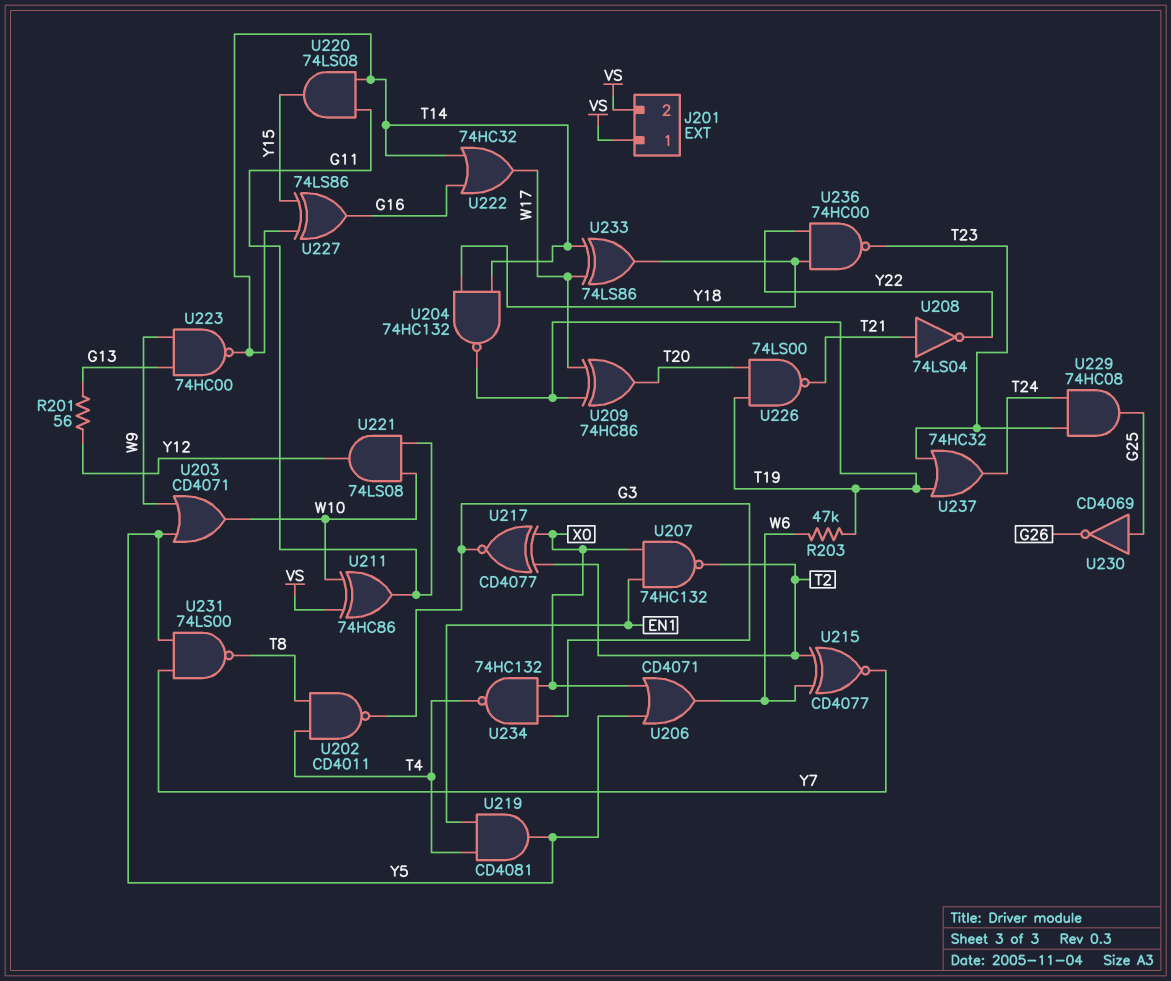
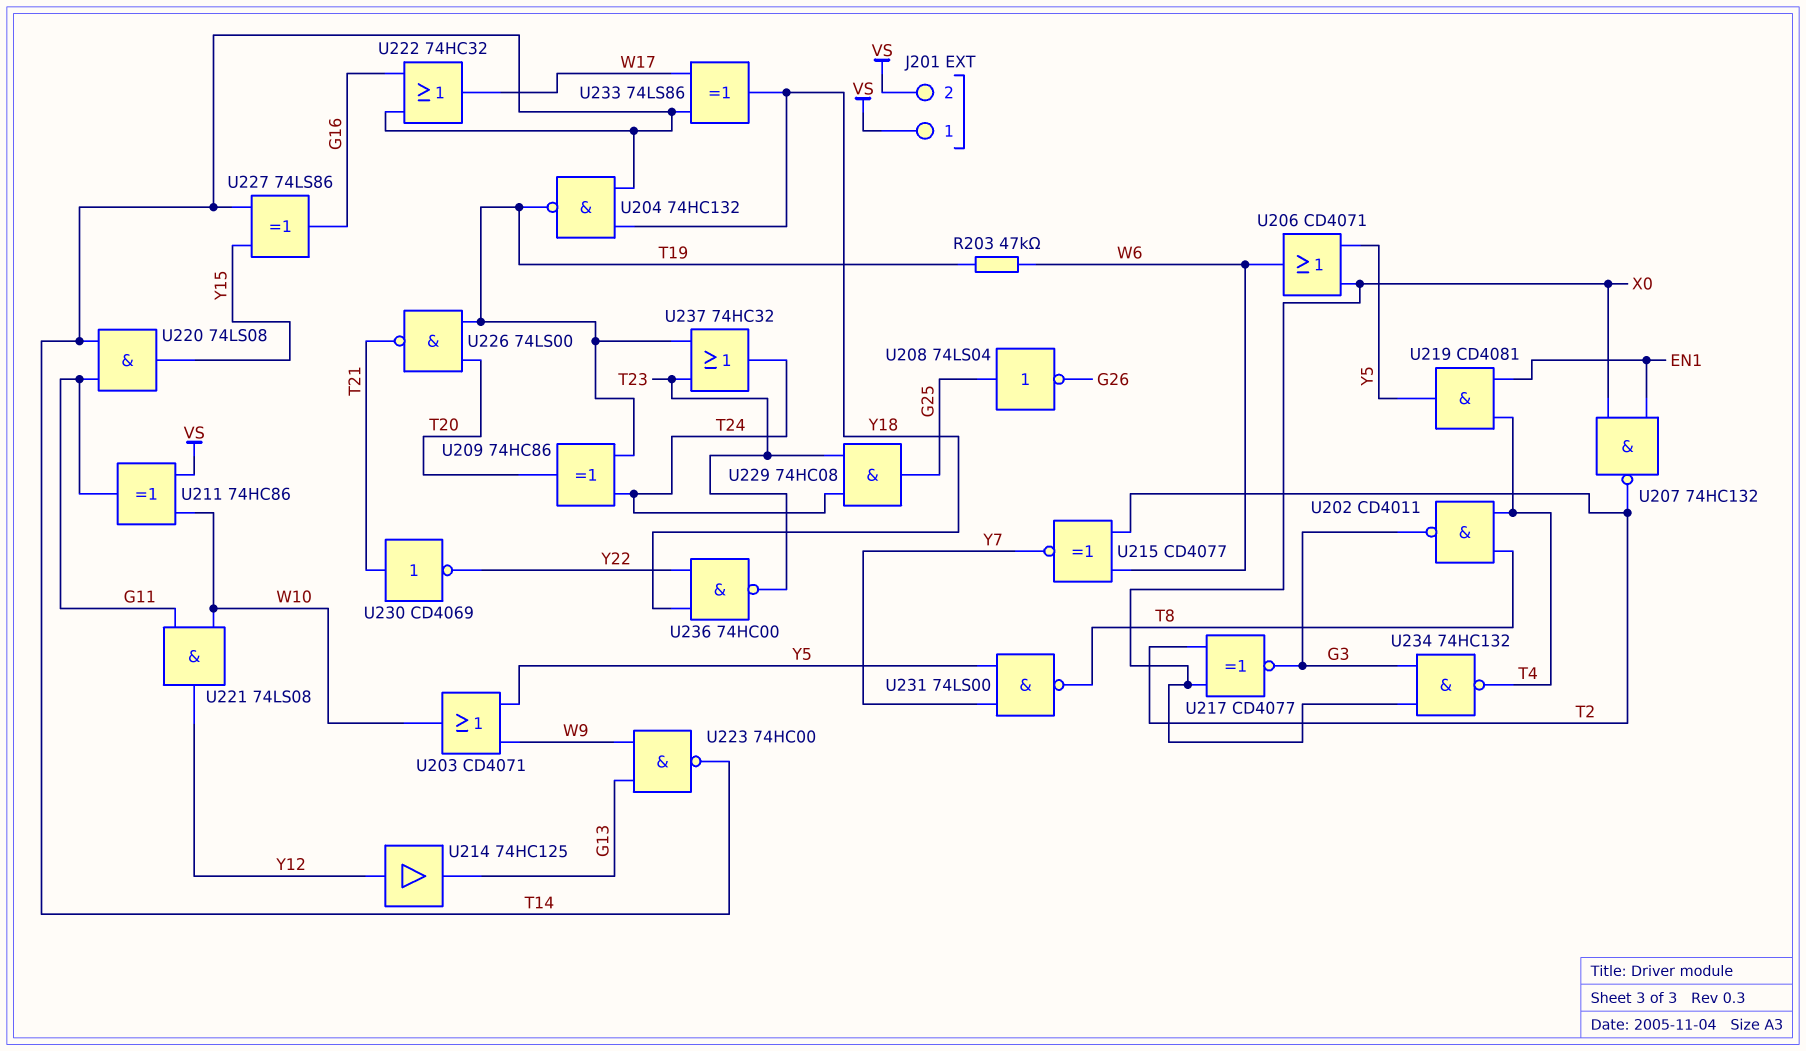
R201: 56 (G13, Y12) -> none
U208: NOT 74LS04 (in T21, out Y22) -> NOT 74LS04 (in G25, out G26)
U209: XOR 74HC86 (in T19, in W17, out T20) -> XOR 74HC86 (in T19, in T24, out T20)
U214: none -> buffer 74HC125 (in Y12, out G13)
U230: NOT CD4069 (in G25, out G26) -> NOT CD4069 (in T21, out Y22)

